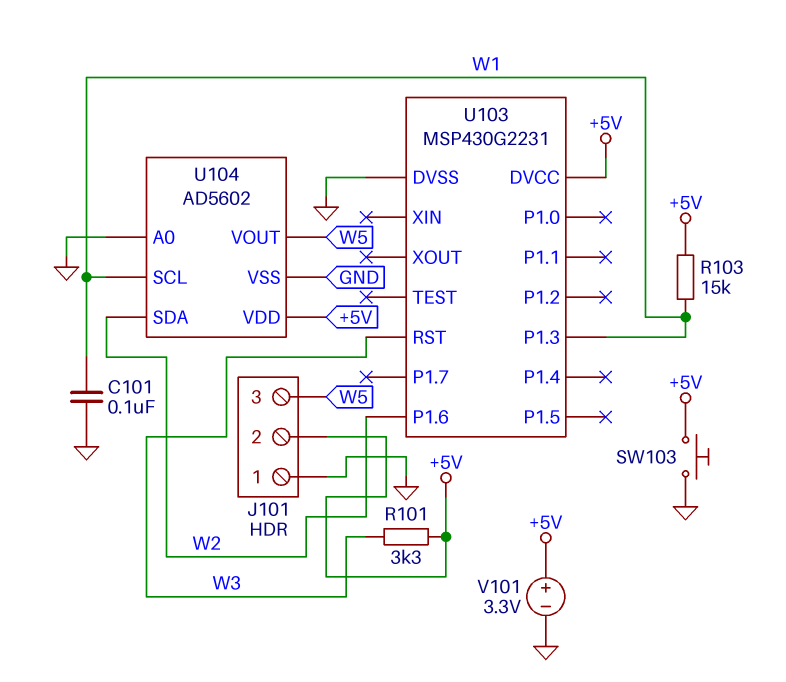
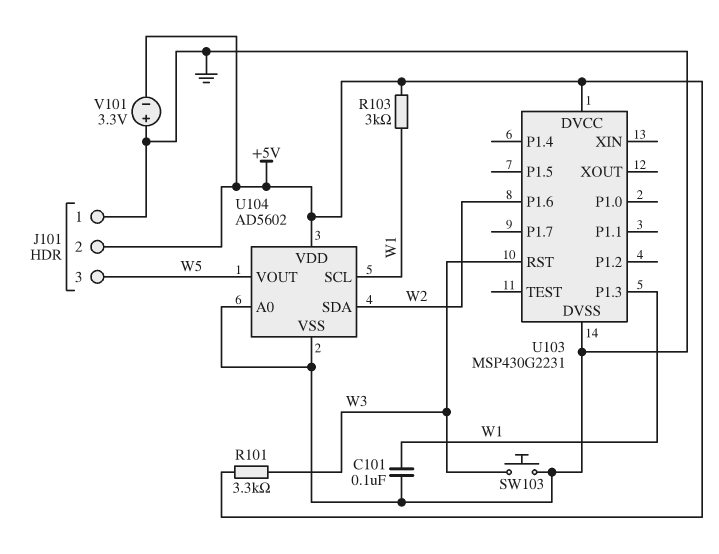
R103: 15k (+5V, W1) -> 3k (+5V, W1)
SW103: button (+5V, GND) -> button (GND, W3)
V101: 3.3V (plus +5V, minus GND) -> 3.3V (plus GND, minus +5V)

